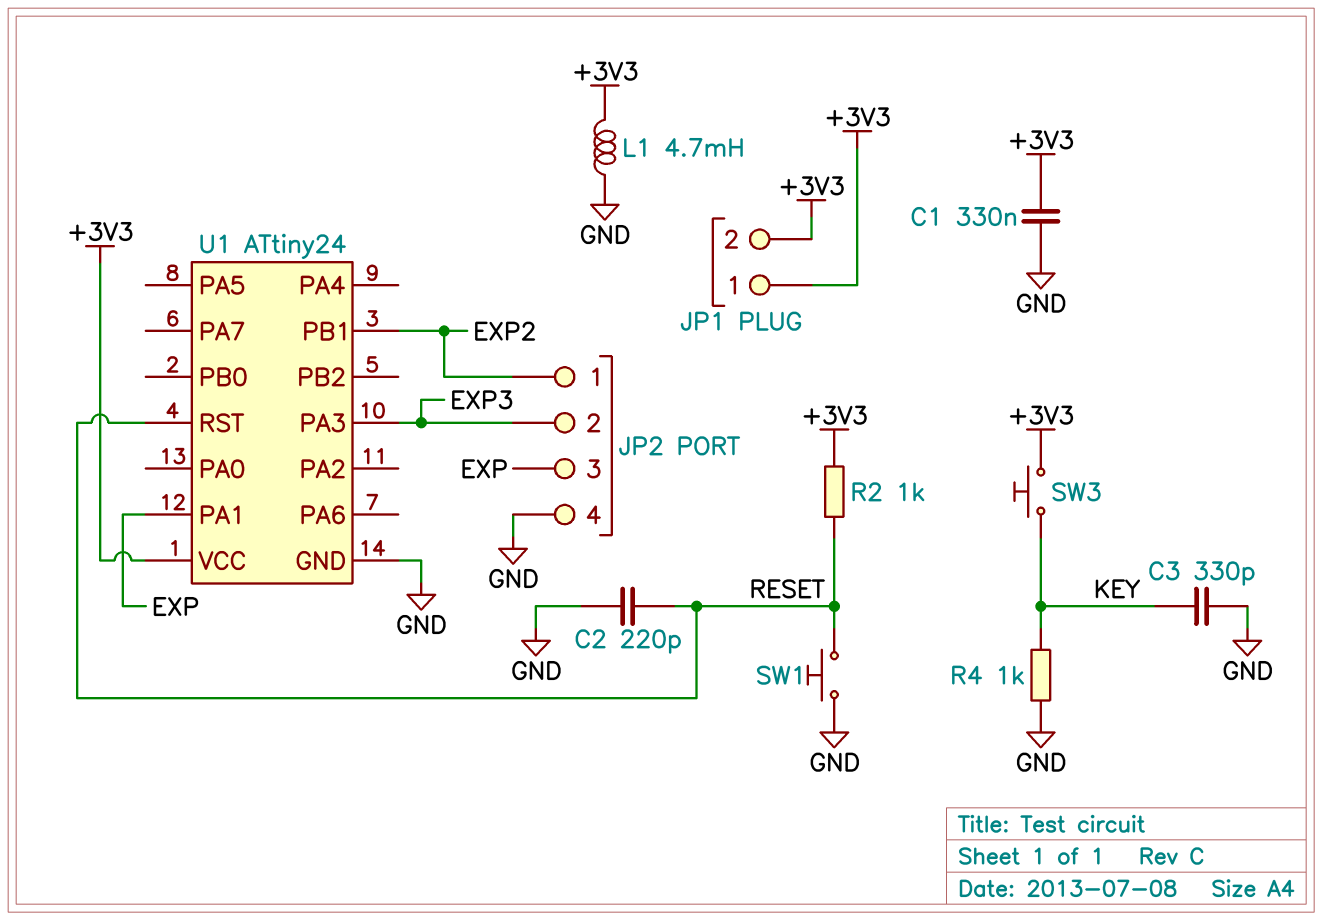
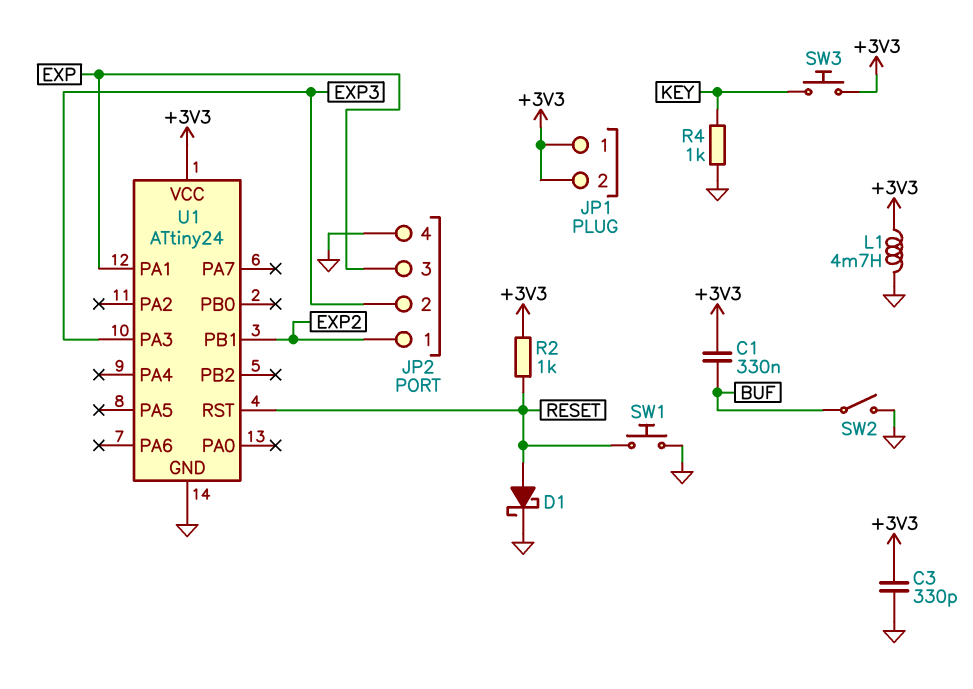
C1: 330nF (+3V3, GND) -> 330nF (+3V3, BUF)
C2: 220pF (GND, RESET) -> none
C3: 330pF (GND, KEY) -> 330pF (+3V3, GND)
D1: none -> schottky (A RESET, K GND)
SW2: none -> switch (BUF, GND)

